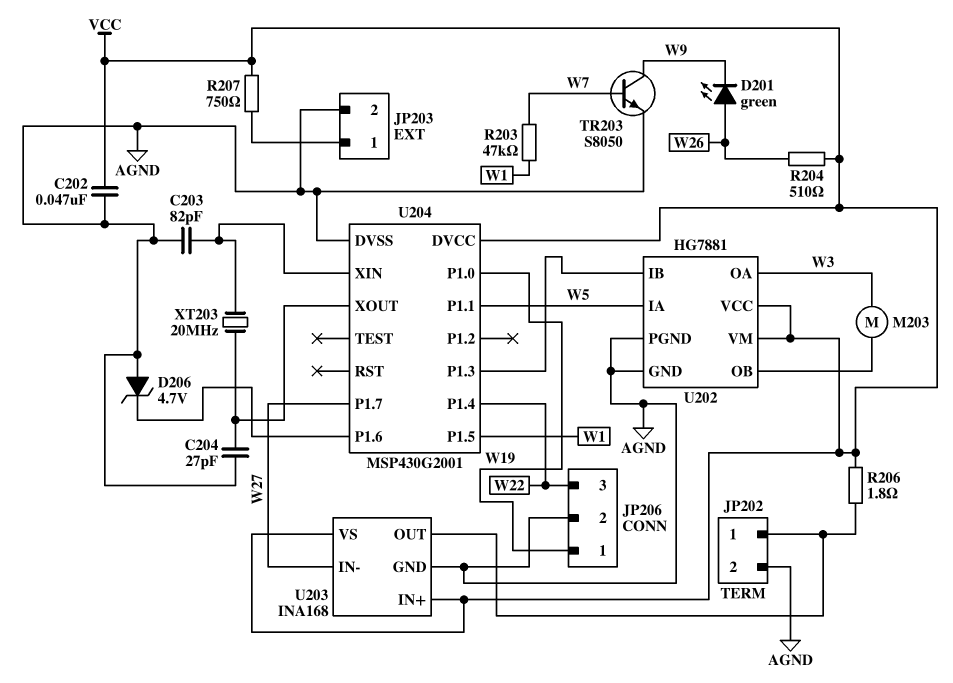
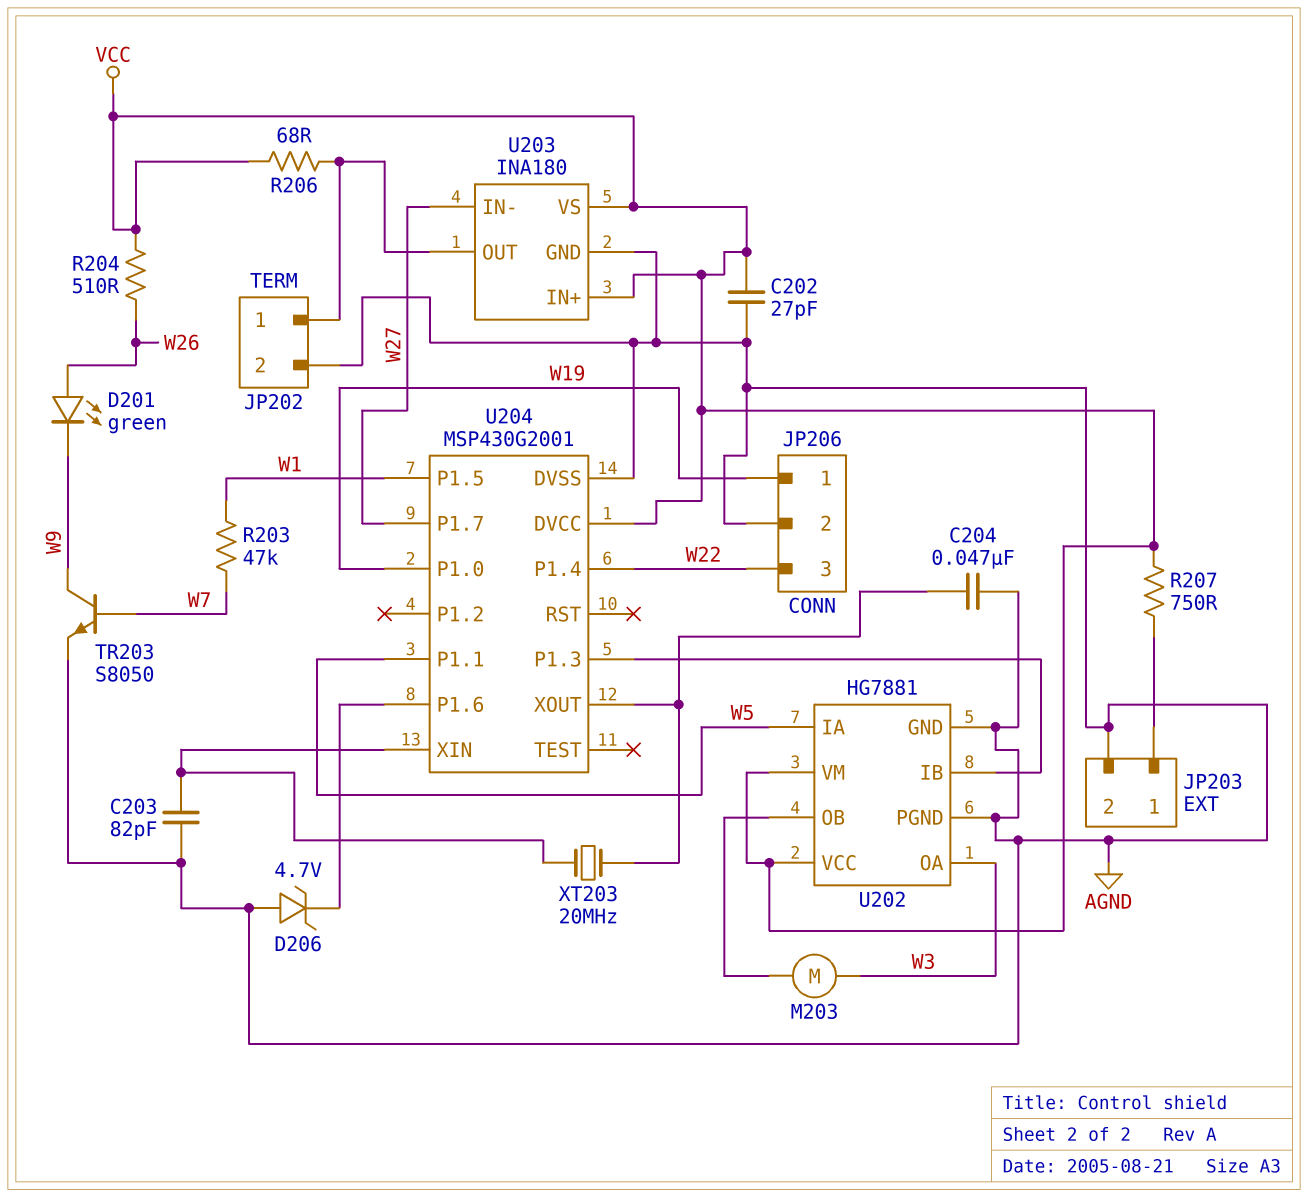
C202: 47nF (AGND, VCC) -> 27pF (AGND, VCC)
C204: 27pF (AGND, U204/XOUT) -> 47nF (AGND, U204/XOUT)
R206: 1.8 (JP202/1, VCC) -> 68 (JP202/1, VCC)
U203: INA168 -> INA180

